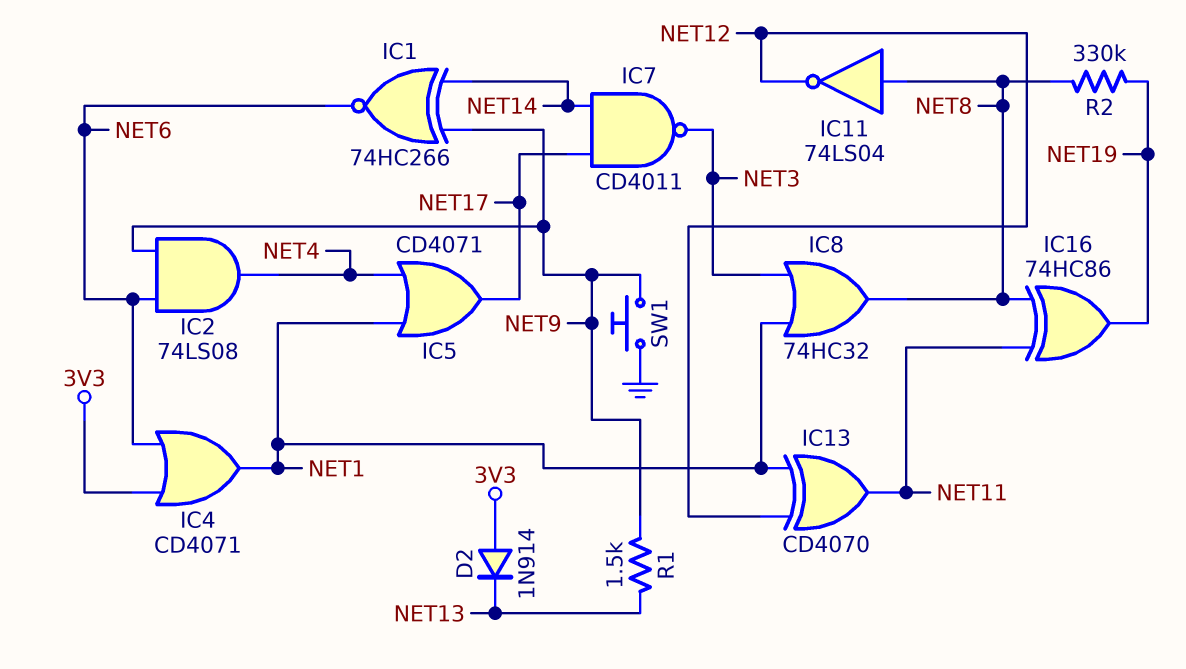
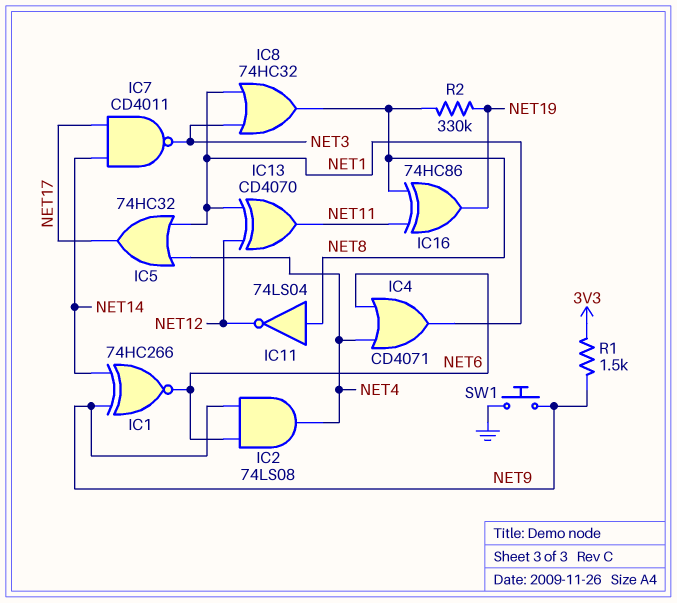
D2: diode 1N914 (A 3V3, K NET13) -> none
IC4: OR CD4071 (in 3V3, in NET6, out NET1) -> OR CD4071 (in NET4, in NET6, out NET1)
IC5: OR CD4071 (in NET1, in NET4, out NET17) -> OR 74HC32 (in NET1, in NET4, out NET17)
R1: 1.5k (NET9, NET13) -> 1.5k (3V3, NET9)

